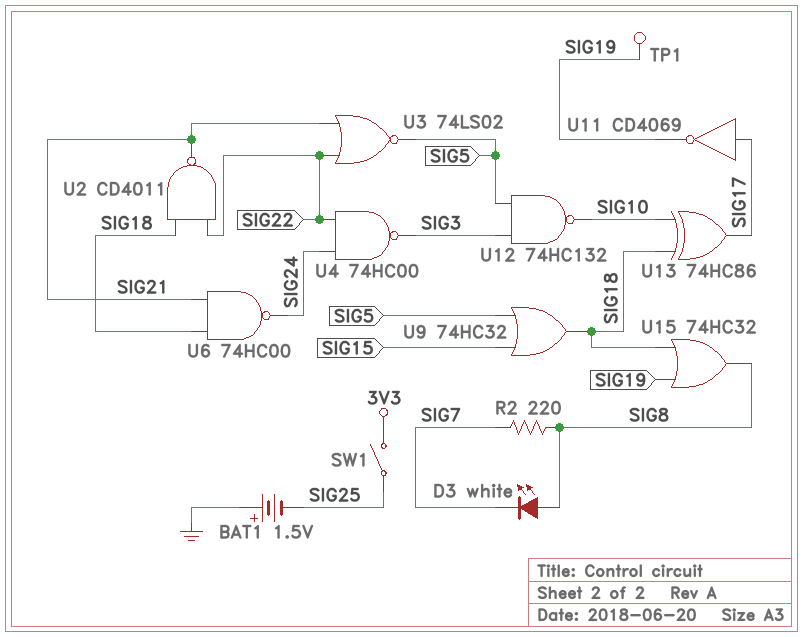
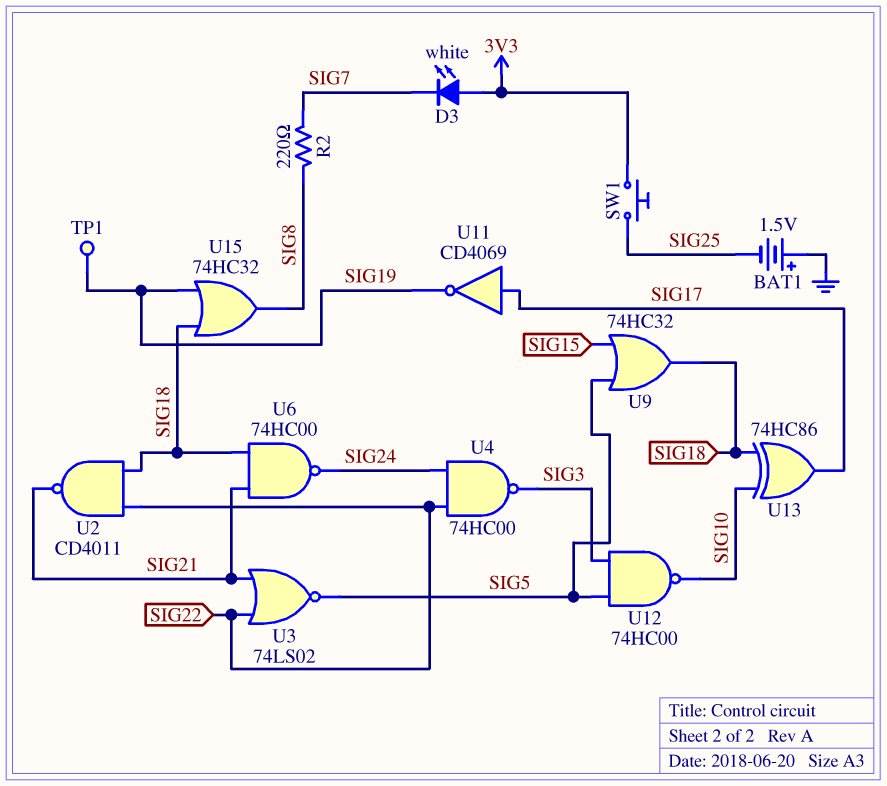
D3: LED white (A SIG8, K SIG7) -> LED white (A 3V3, K SIG7)
SW1: switch (3V3, SIG25) -> button (3V3, SIG25)
U12: NAND 74HC132 (in SIG3, in SIG5, out SIG10) -> NAND 74HC00 (in SIG3, in SIG5, out SIG10)

